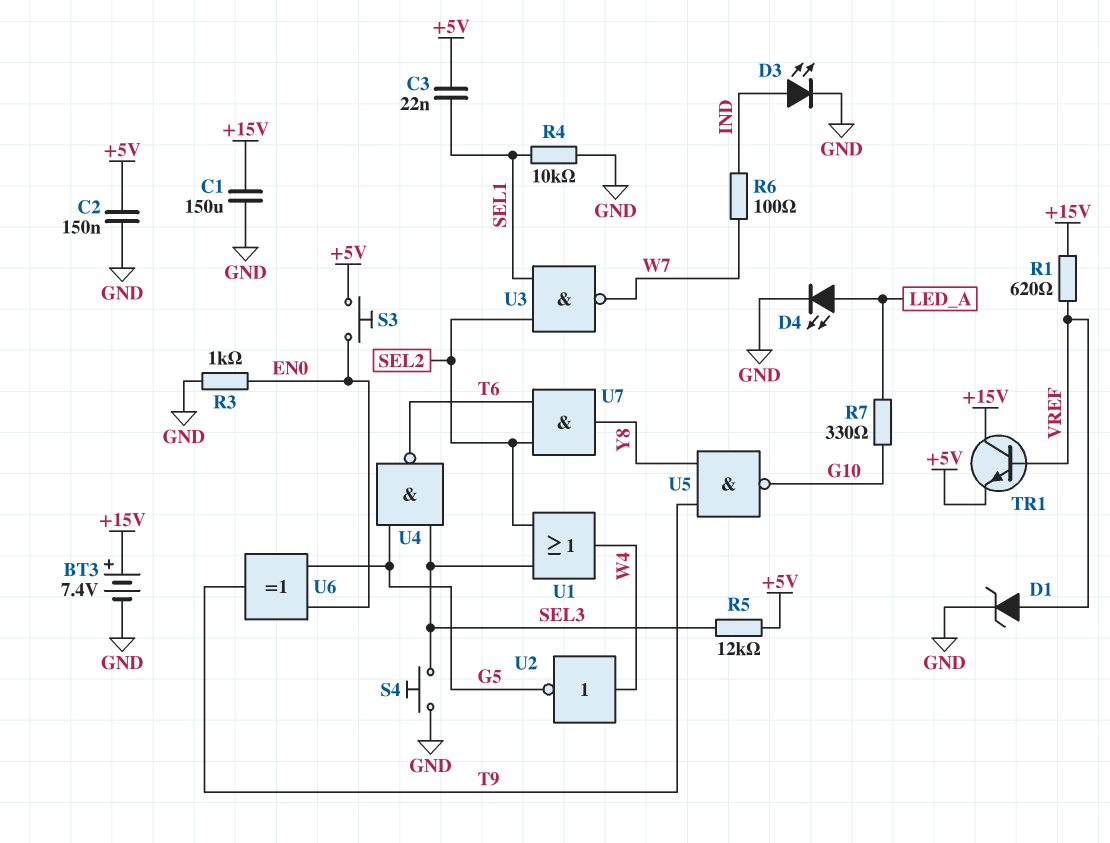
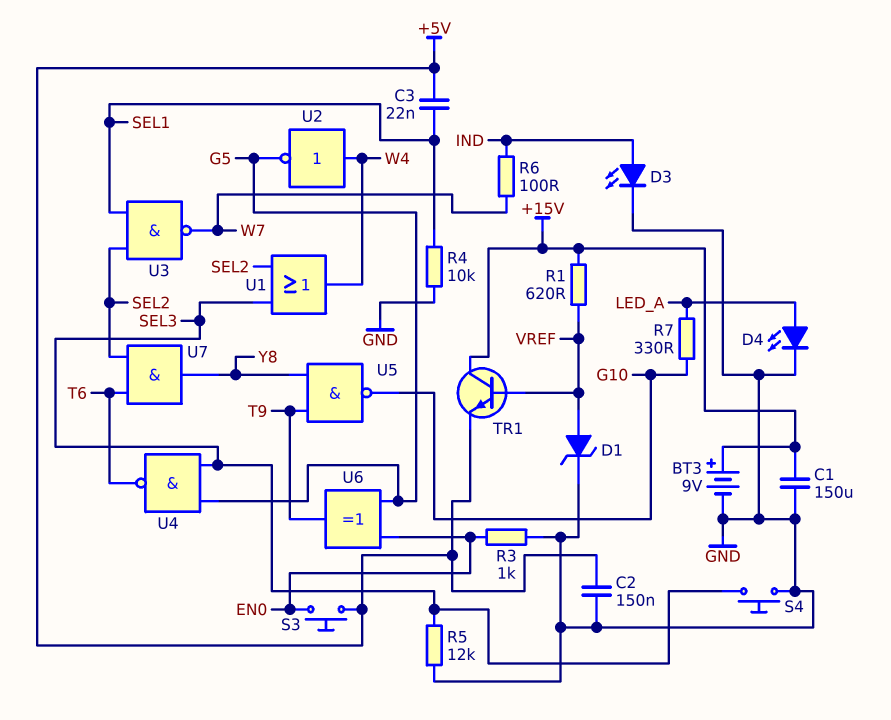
BT3: 7.4V (plus +15V, minus GND) -> 9V (plus +15V, minus GND)
R5: 12k (+5V, SEL3) -> 12k (GND, SEL3)

